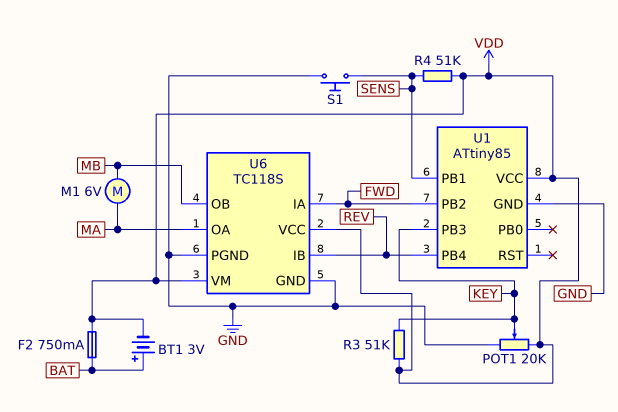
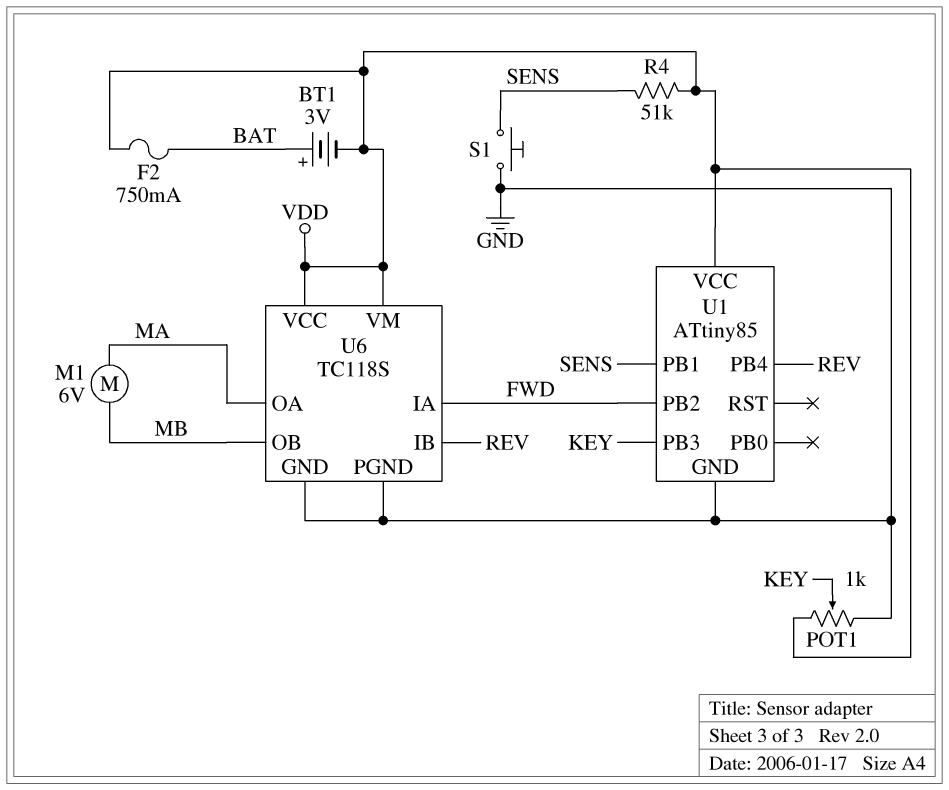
POT1: 20k (GND, VDD, wiper KEY) -> 1k (GND, VDD, wiper KEY)
R3: 51k (KEY, VDD) -> none

